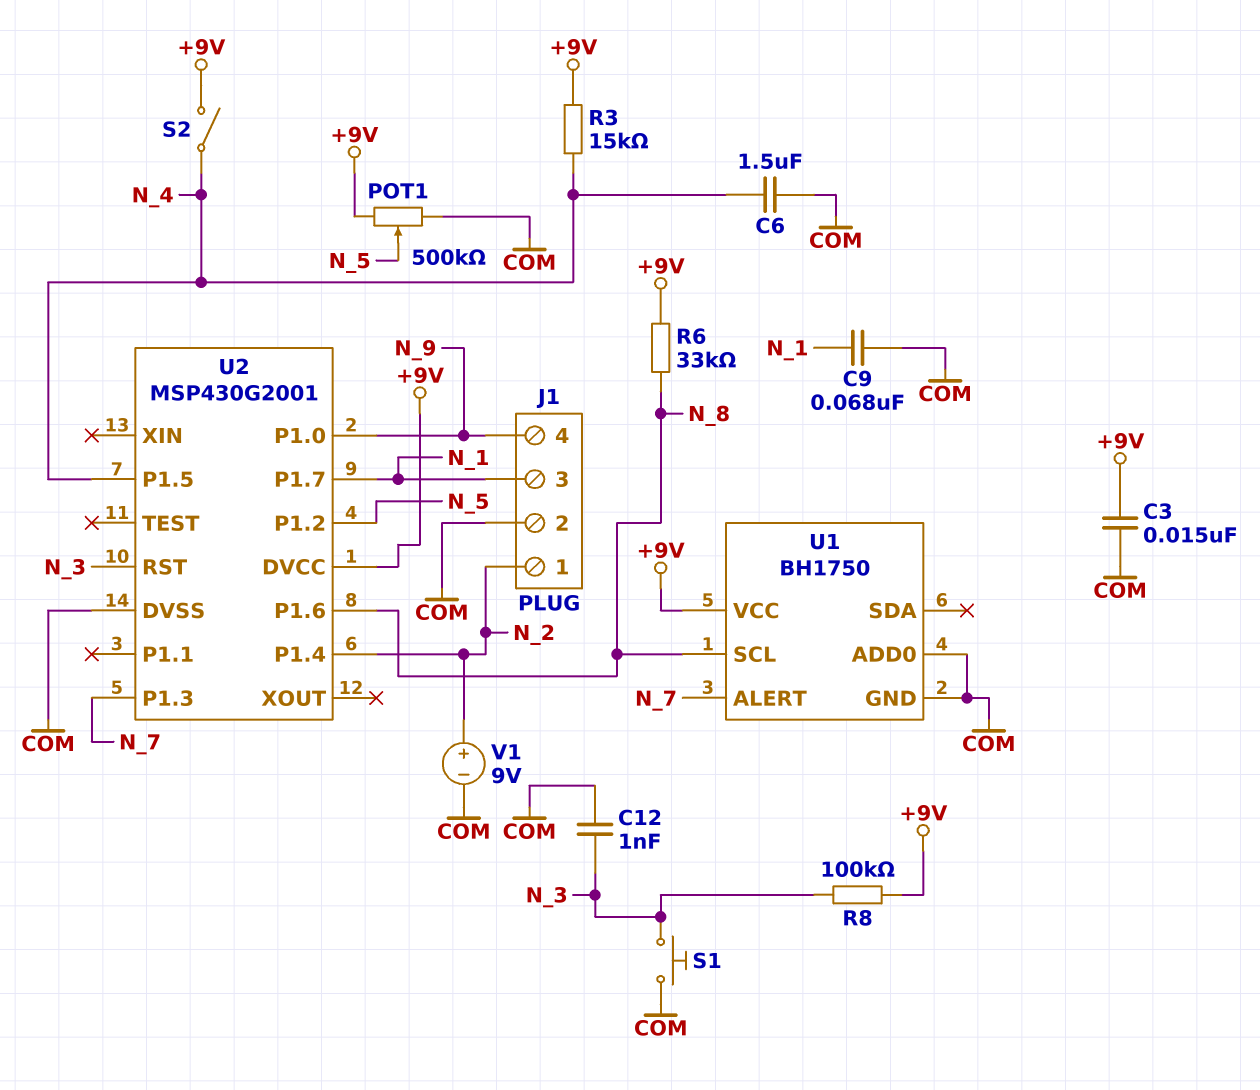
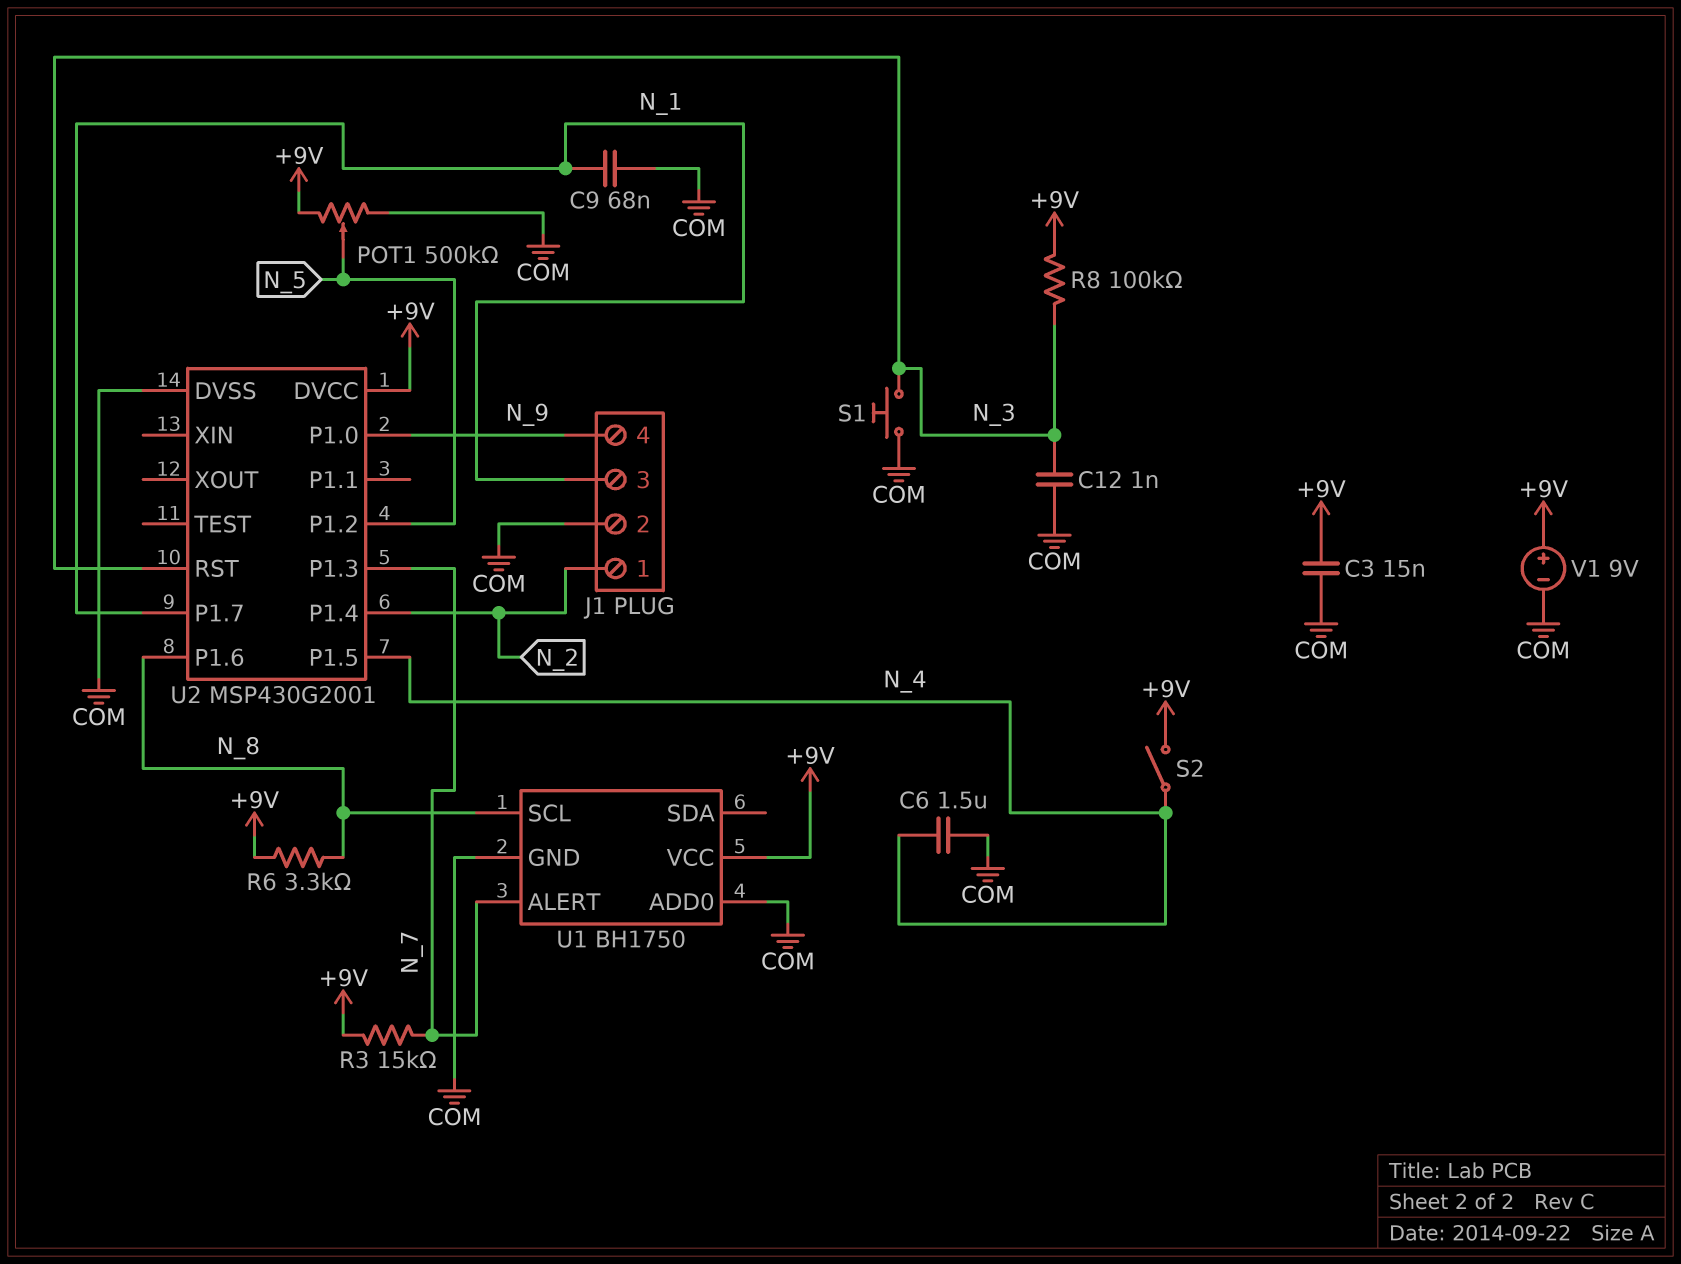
R3: 15k (+9V, N_4) -> 15k (+9V, N_7)
R6: 33k (+9V, N_8) -> 3.3k (+9V, N_8)
V1: 9V (plus N_2, minus COM) -> 9V (plus +9V, minus COM)

